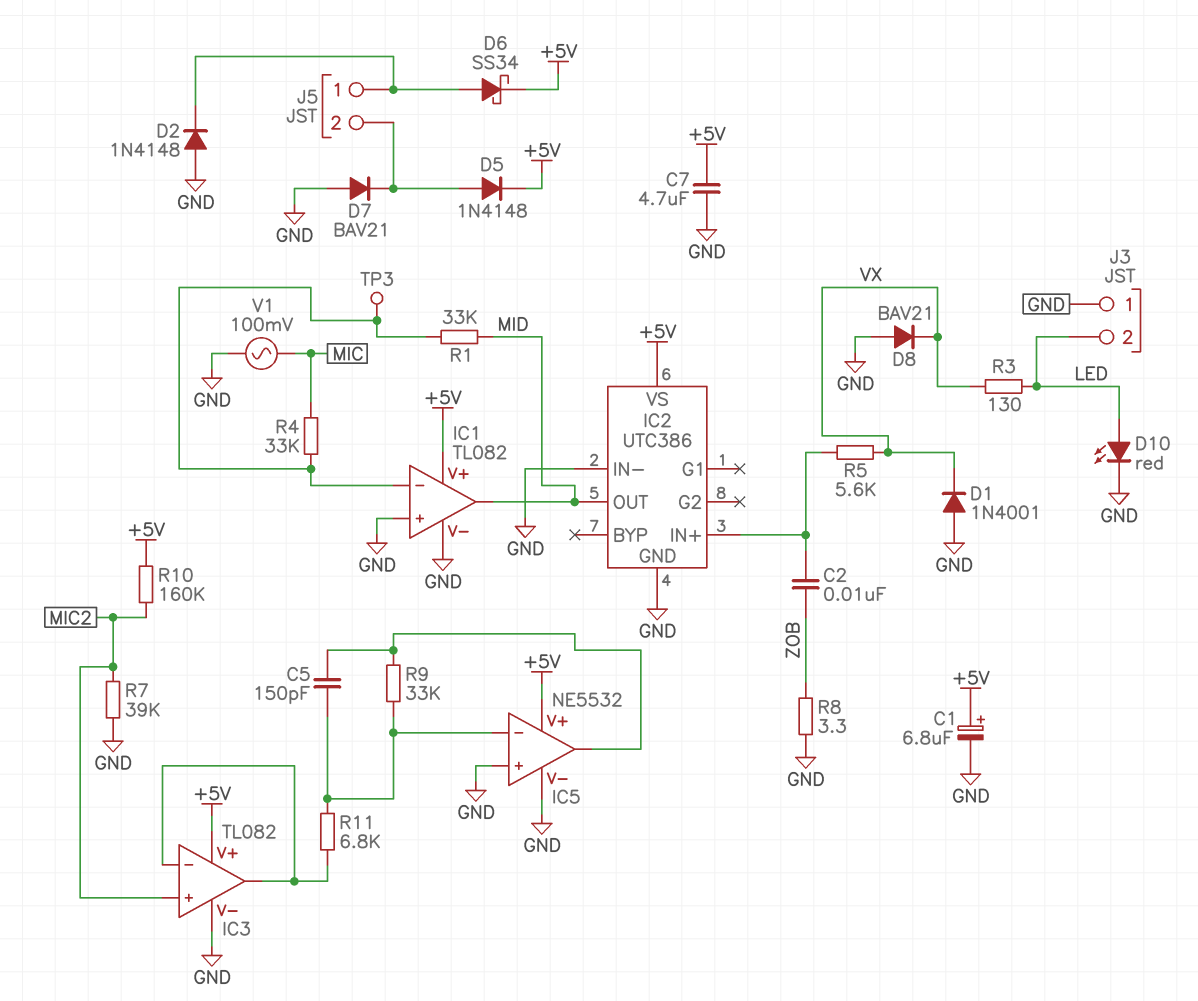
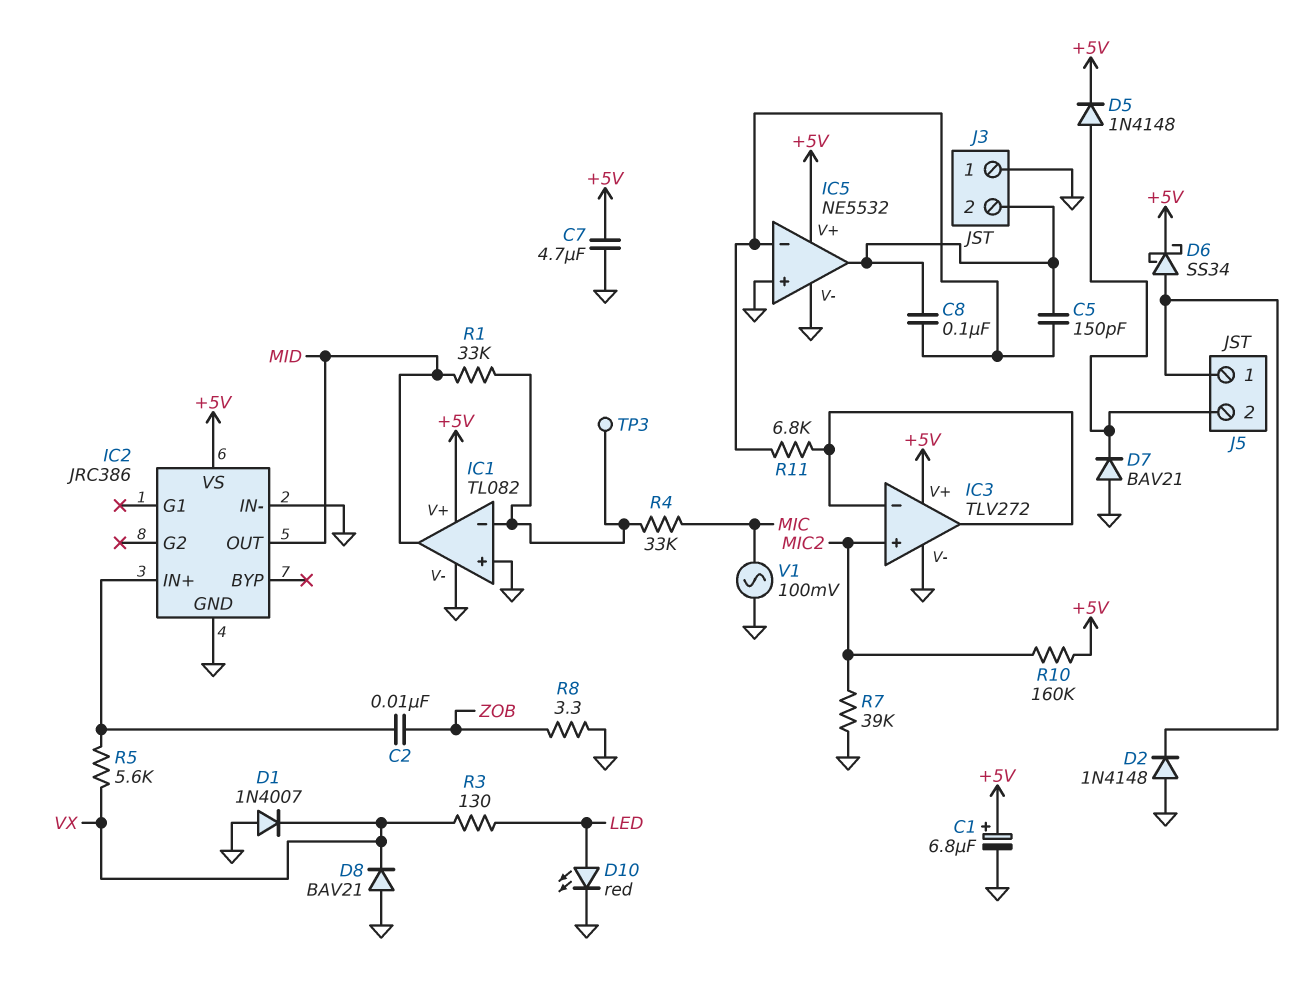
C8: none -> 100nF (IC5/in-, IC5/out)
D1: diode 1N4001 (A GND, K VX) -> diode 1N4007 (A GND, K VX)
IC2: UTC386 -> JRC386
IC3: TL082 -> TLV272
J3 pin 2: LED -> IC5/out
R9: 33k (IC5/in-, IC5/out) -> none

